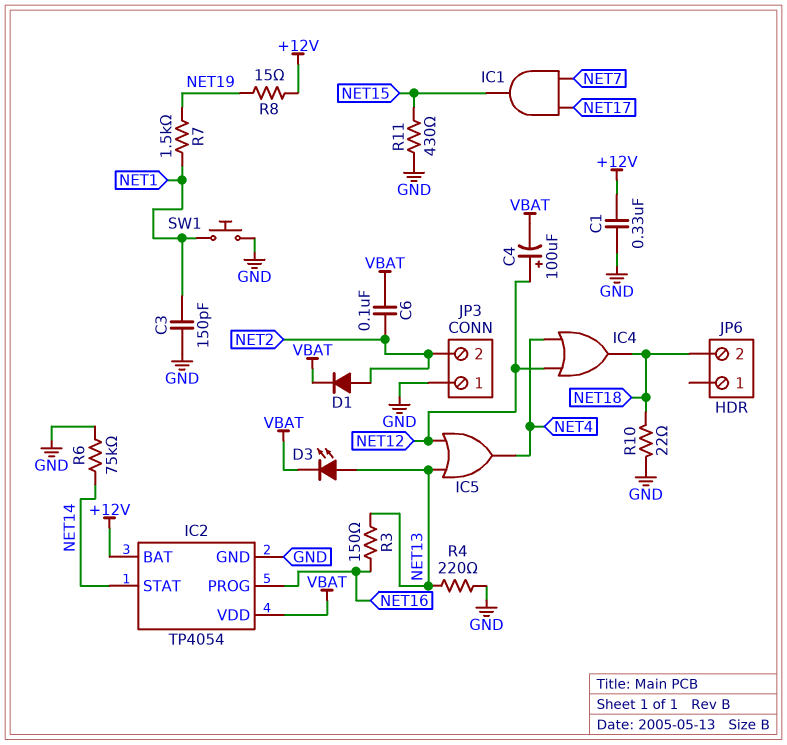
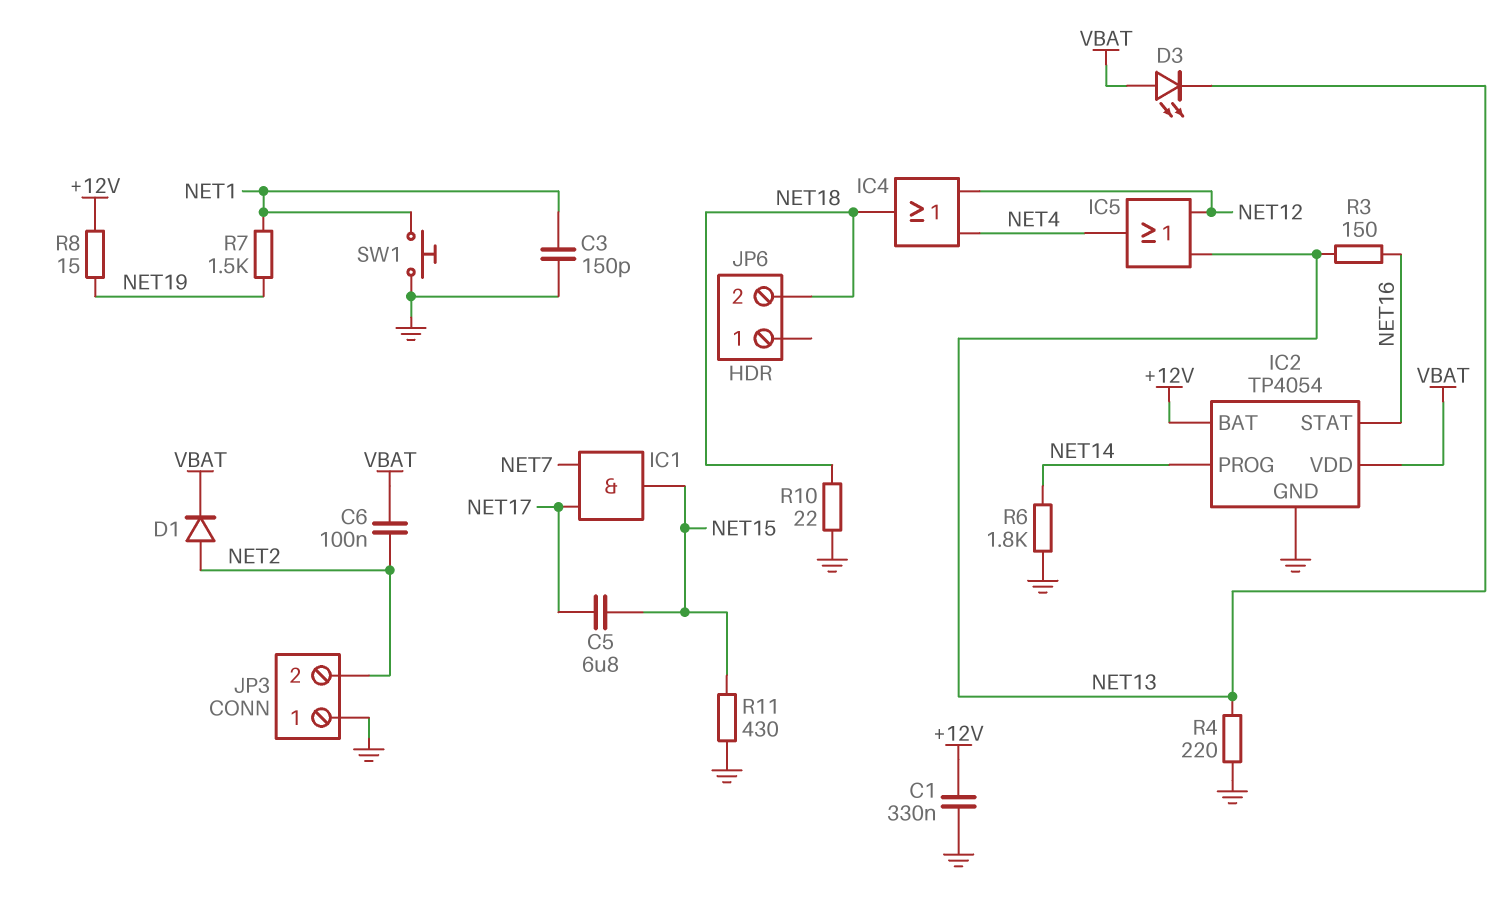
C4: 100uF (plus NET12, minus VBAT) -> none
C5: none -> 6.8uF (NET15, NET17)
D3: LED (A NET13, K VBAT) -> LED (A VBAT, K NET13)
IC2 pin PROG: NET16 -> NET14
IC2 pin STAT: NET14 -> NET16
R6: 75k (GND, NET14) -> 1.8k (GND, NET14)

